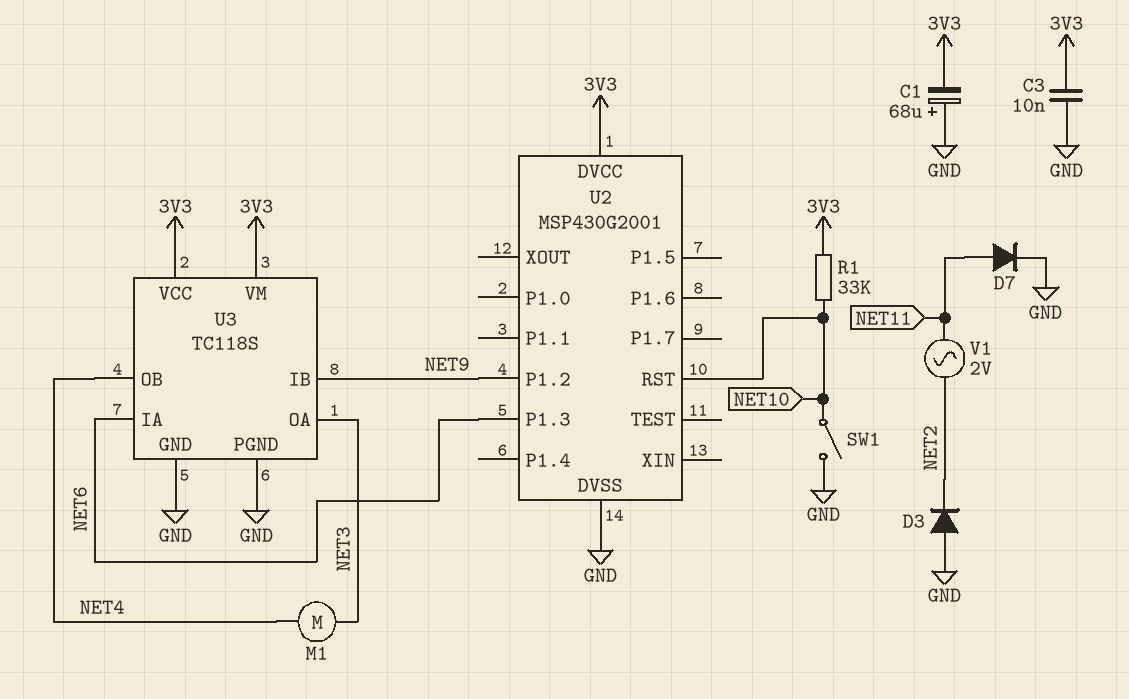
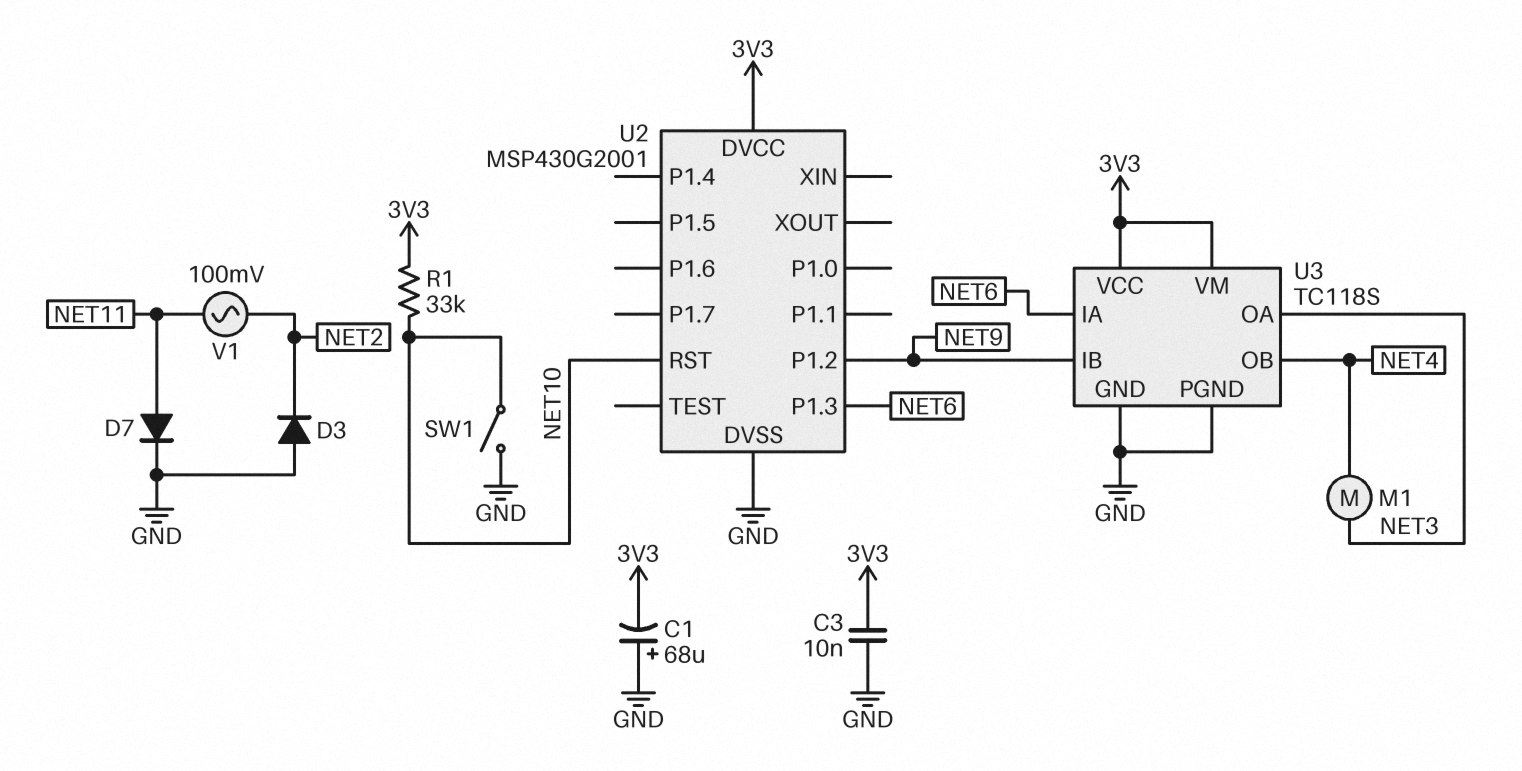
V1: AC 2V (NET2, NET11) -> AC 100mV (NET2, NET11)

